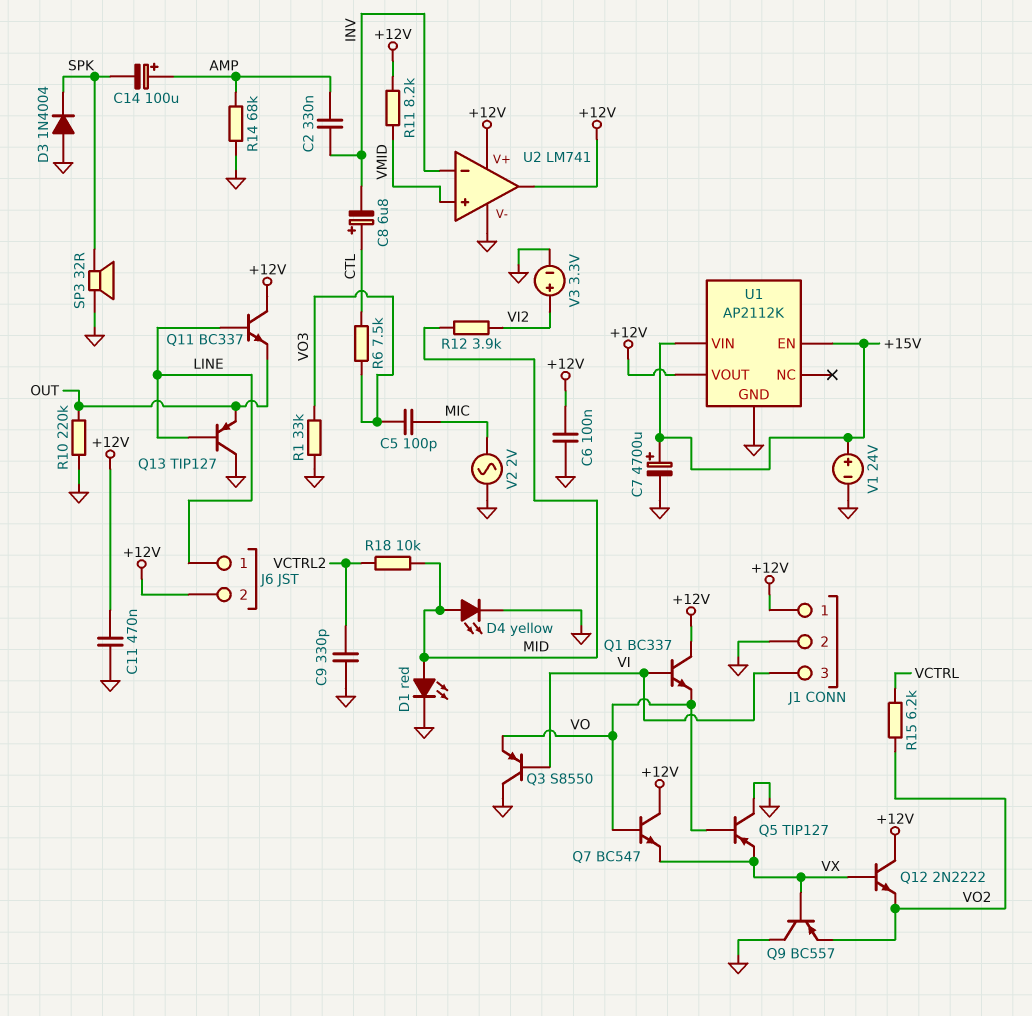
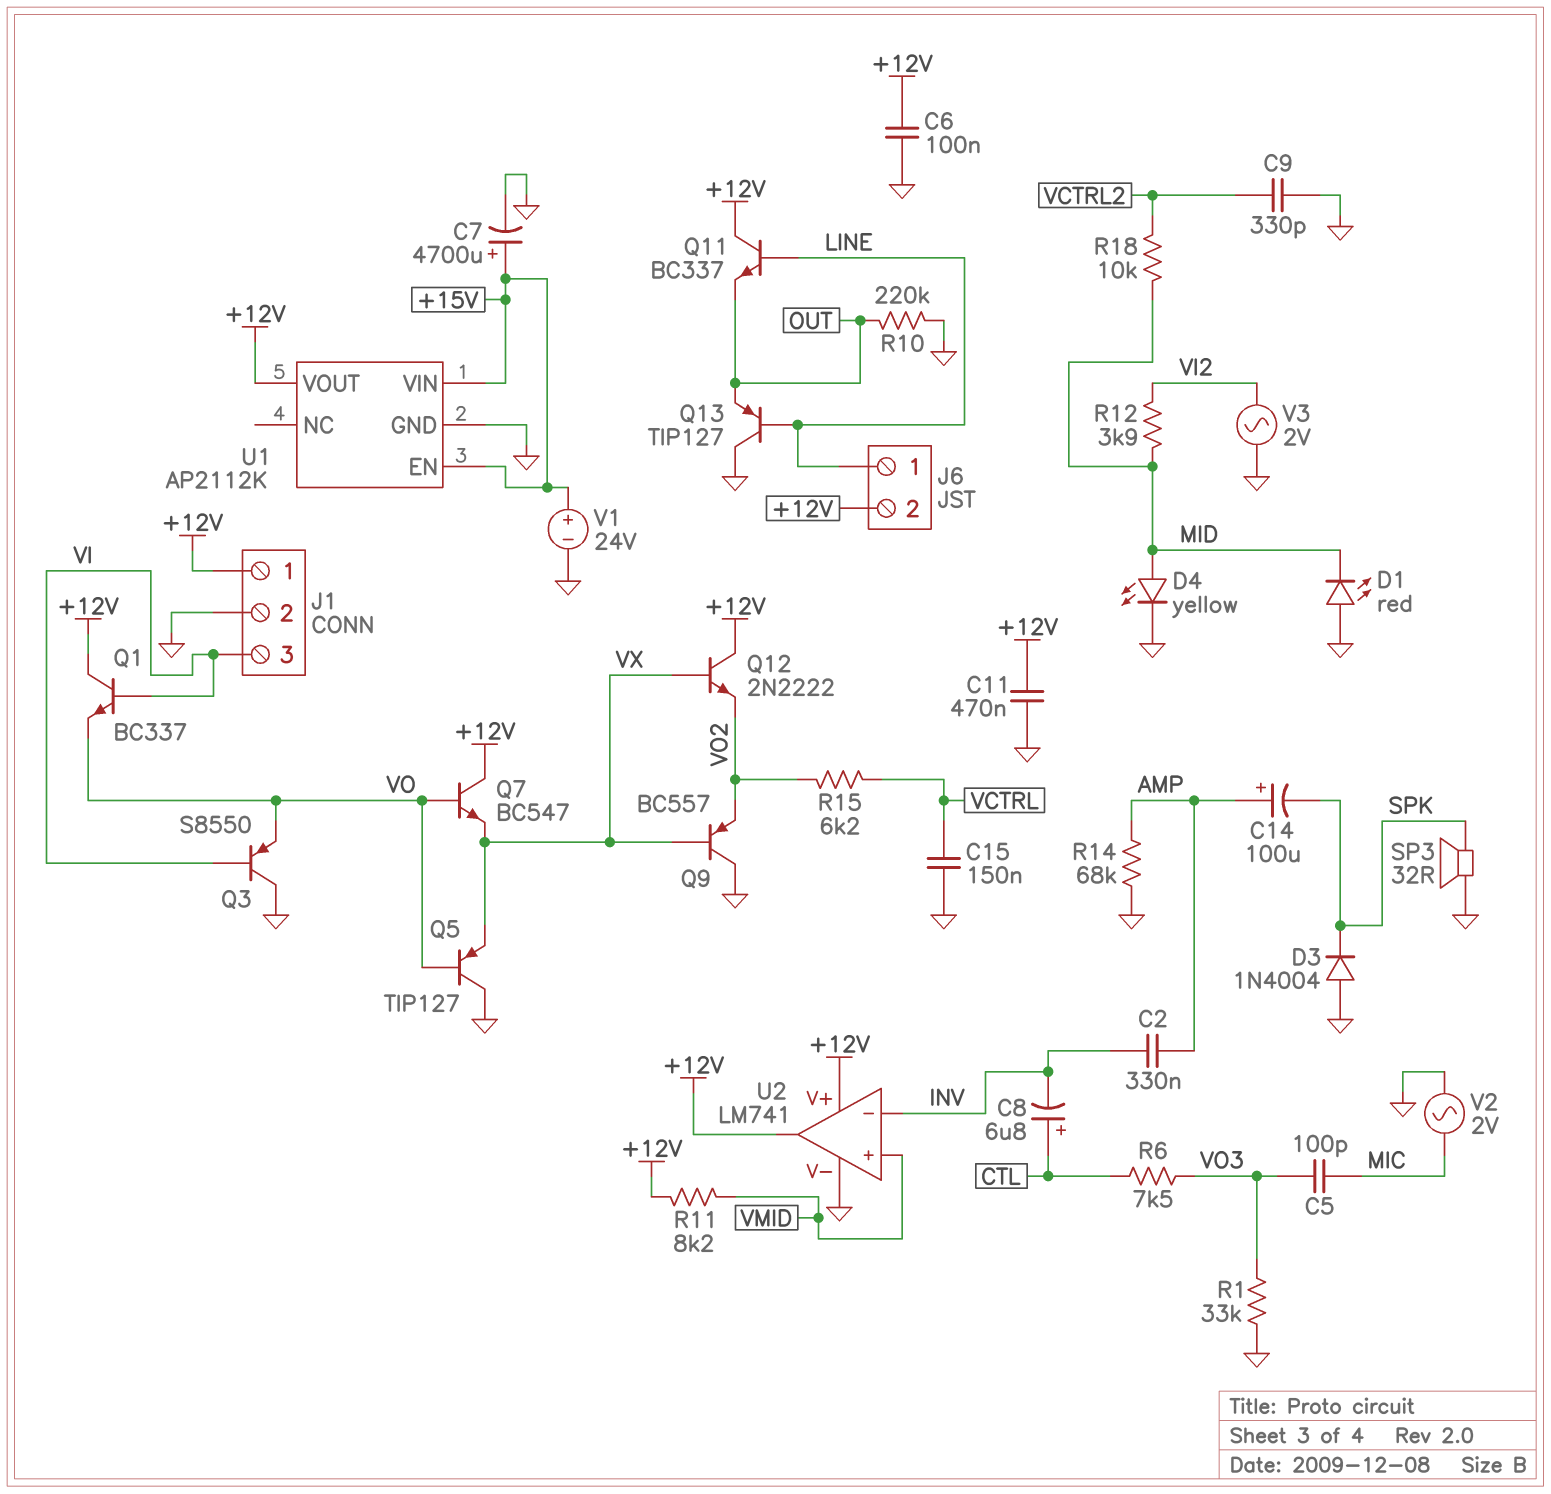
C15: none -> 150nF (GND, VCTRL)
D1: LED red (A MID, K GND) -> LED red (A GND, K MID)
V3: 3.3V (plus VI2, minus GND) -> AC 2V (GND, VI2)

